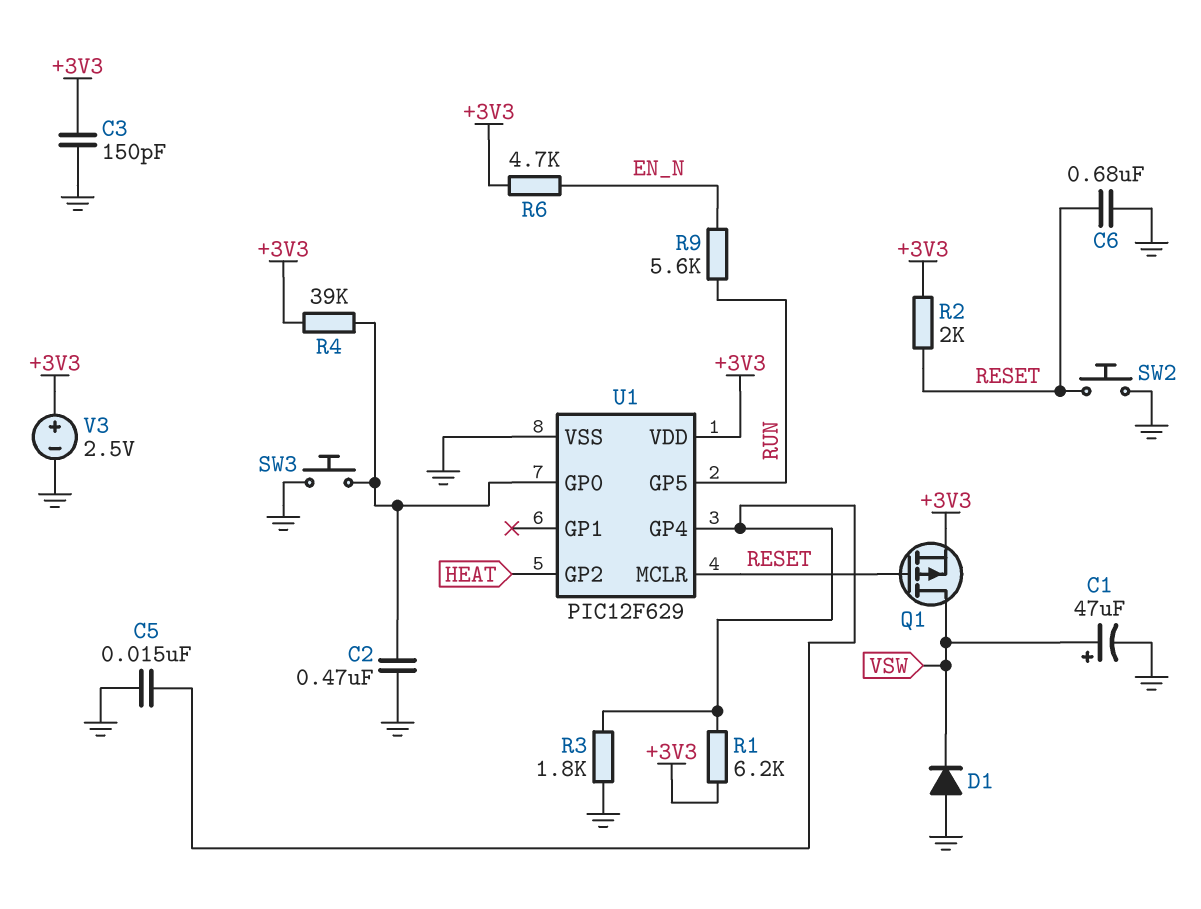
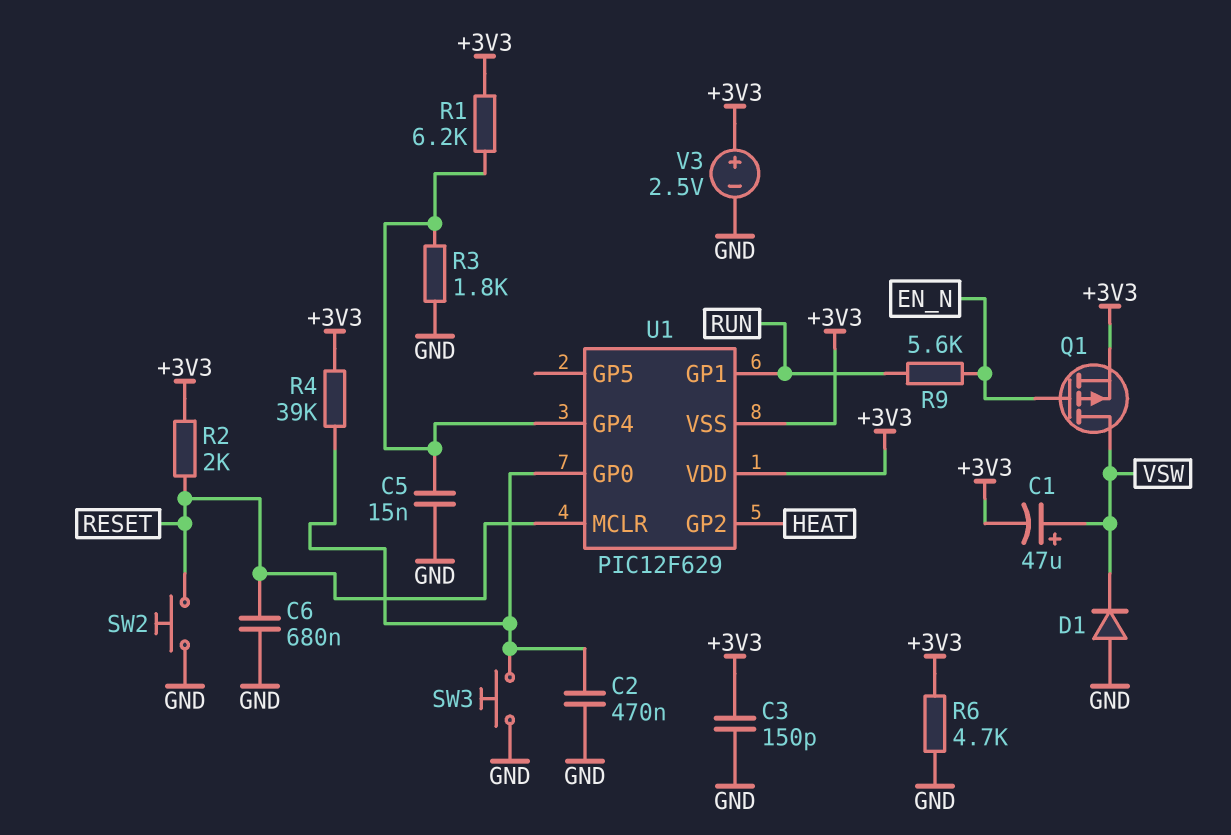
C1: 47uF (plus VSW, minus GND) -> 47uF (plus VSW, minus +3V3)
Q1: PMOS (G RESET, D VSW, S +3V3) -> PMOS (G EN_N, D VSW, S +3V3)
R6: 4.7k (+3V3, EN_N) -> 4.7k (+3V3, GND)
U1 pin GP1: none -> RUN
U1 pin GP5: RUN -> none
U1 pin VSS: GND -> +3V3

